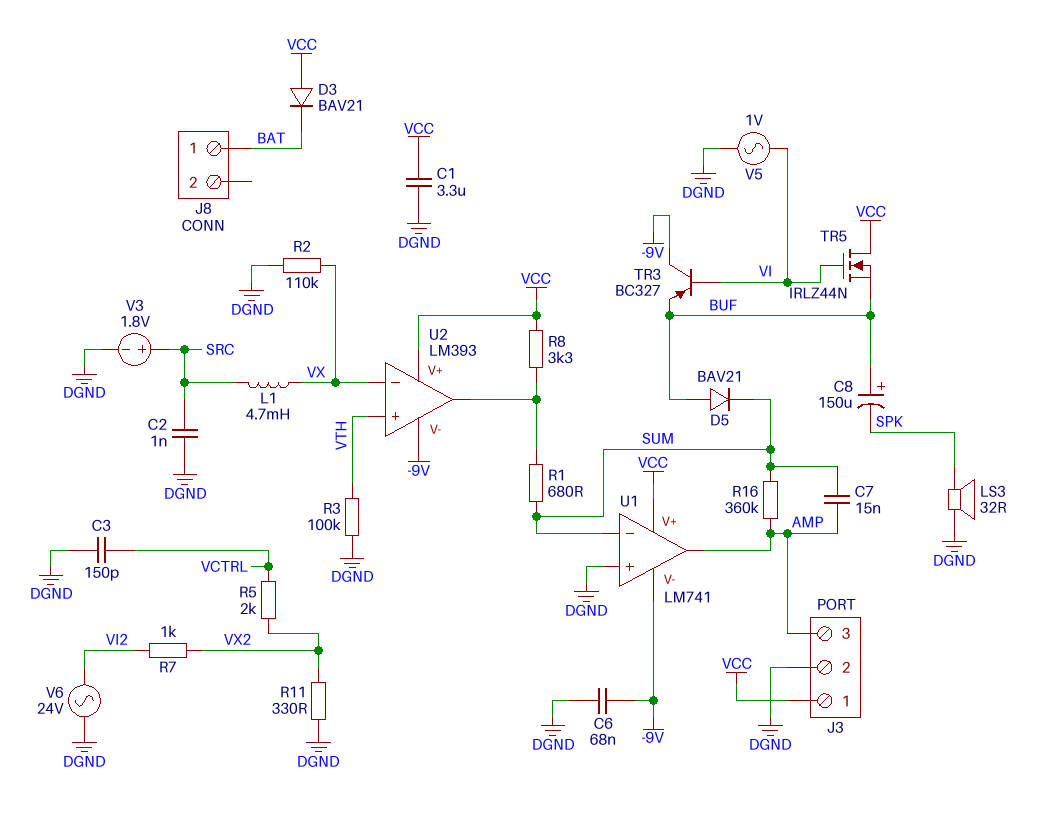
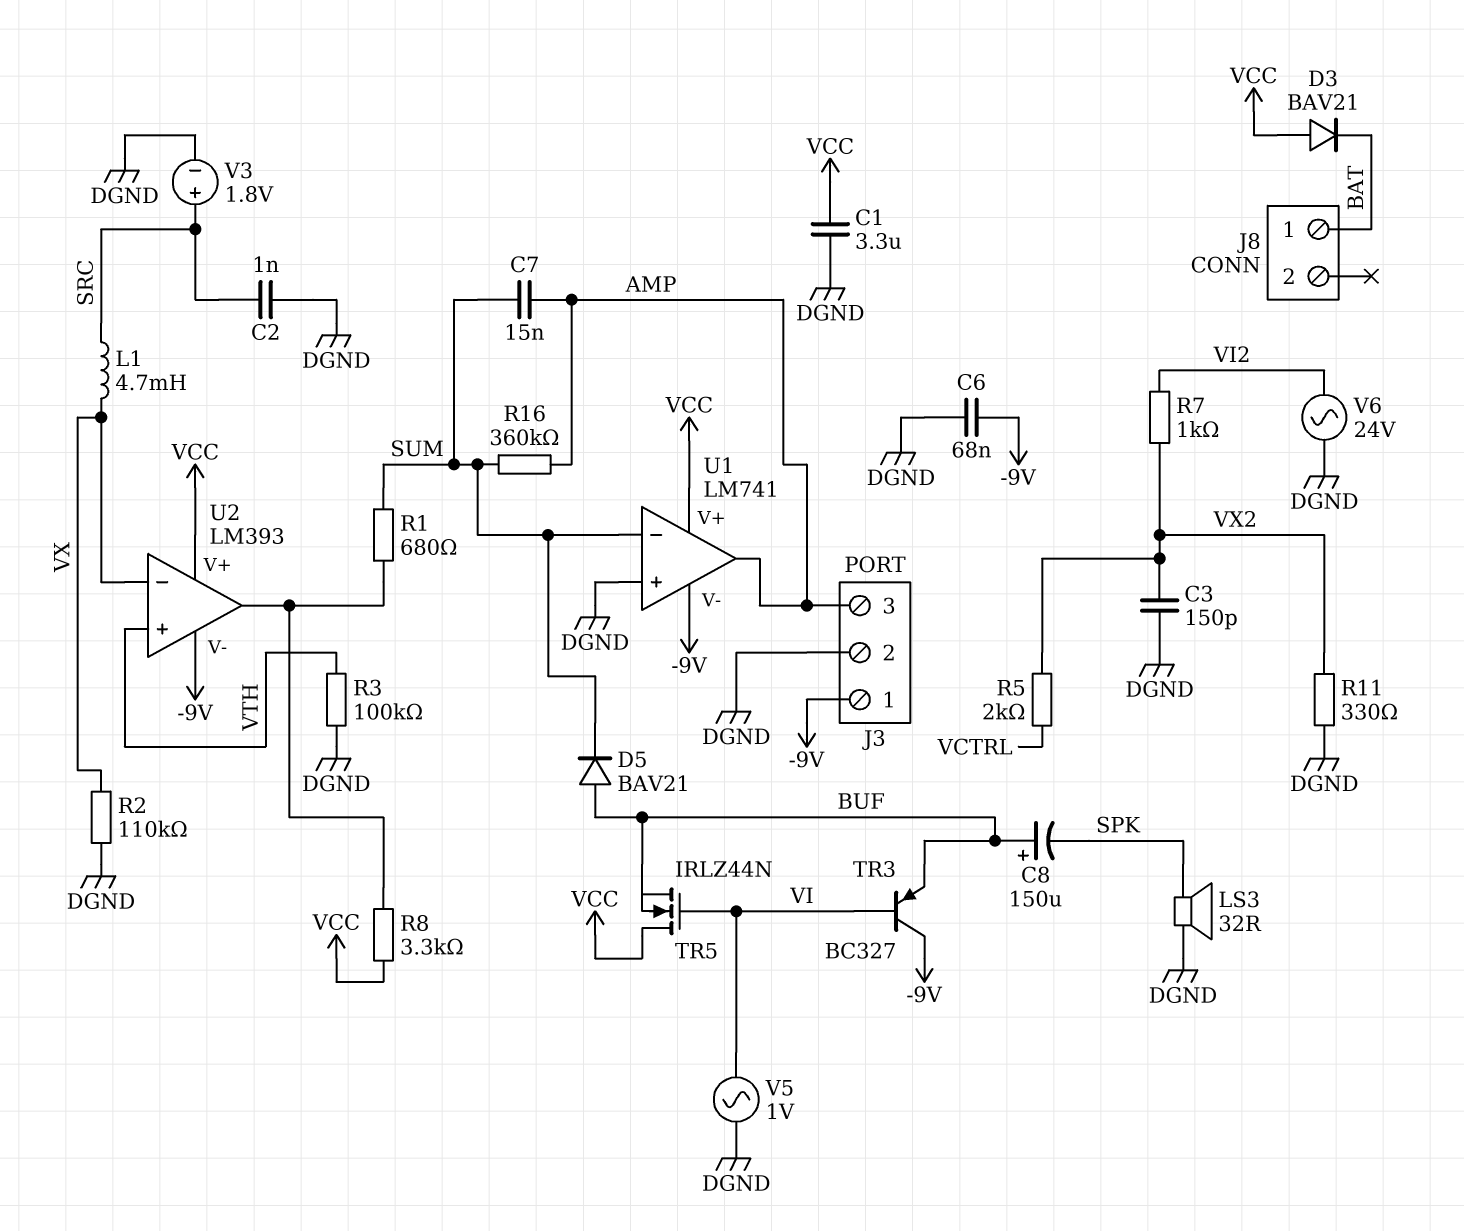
C3: 150pF (DGND, VCTRL) -> 150pF (DGND, VX2)
J3 pin 1: VCC -> -9V

